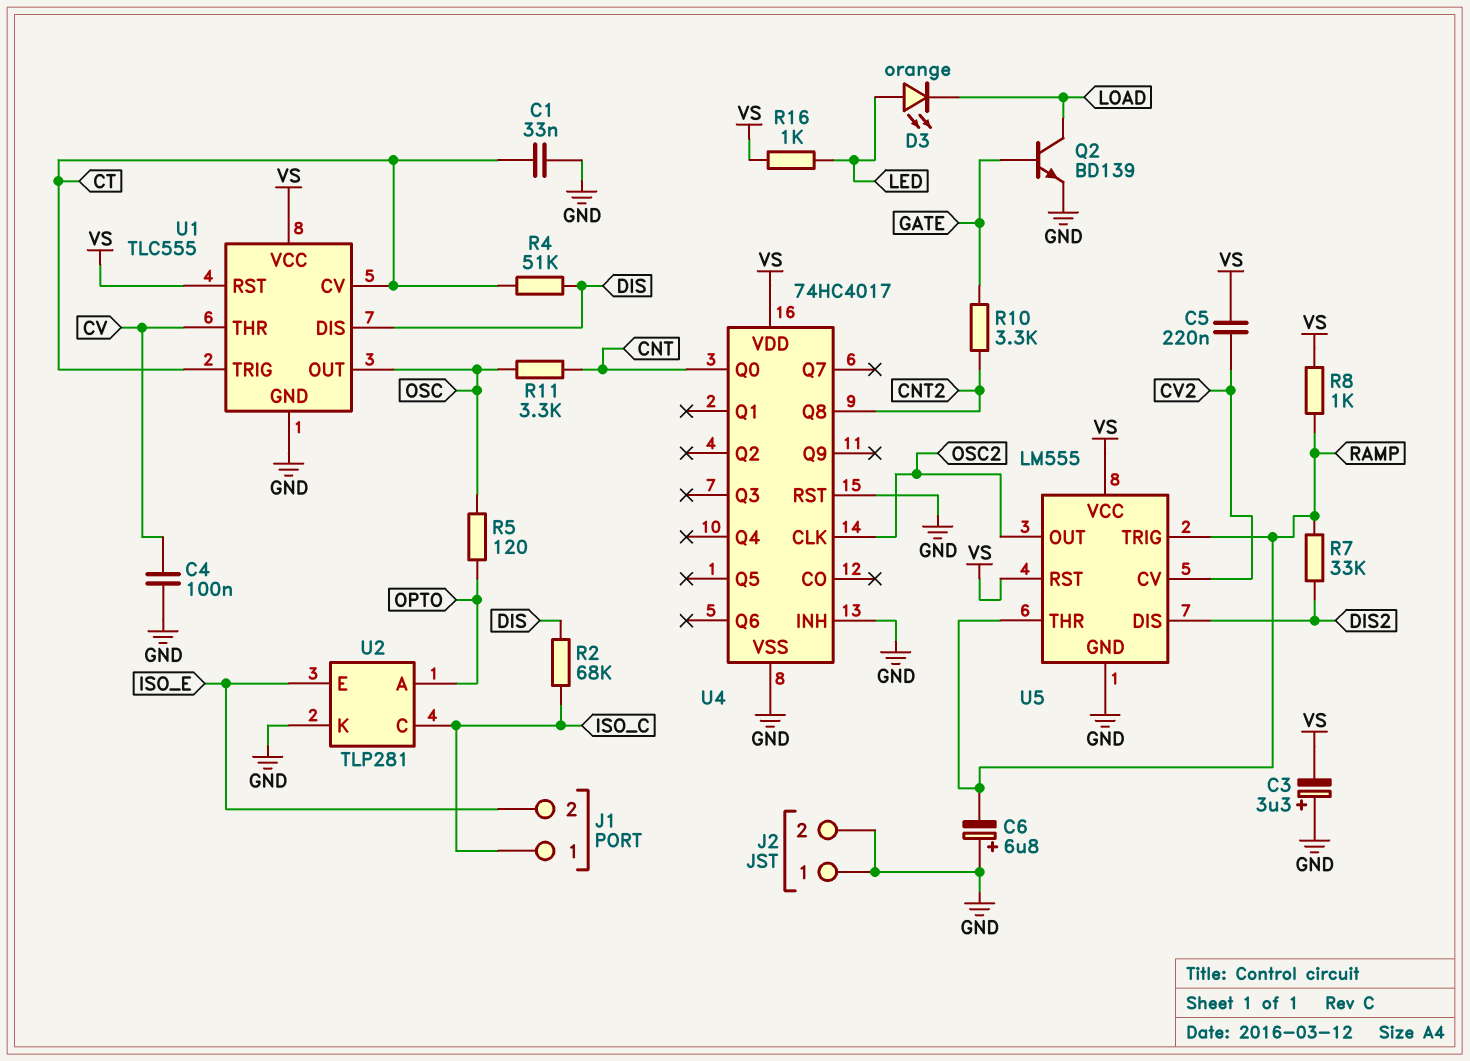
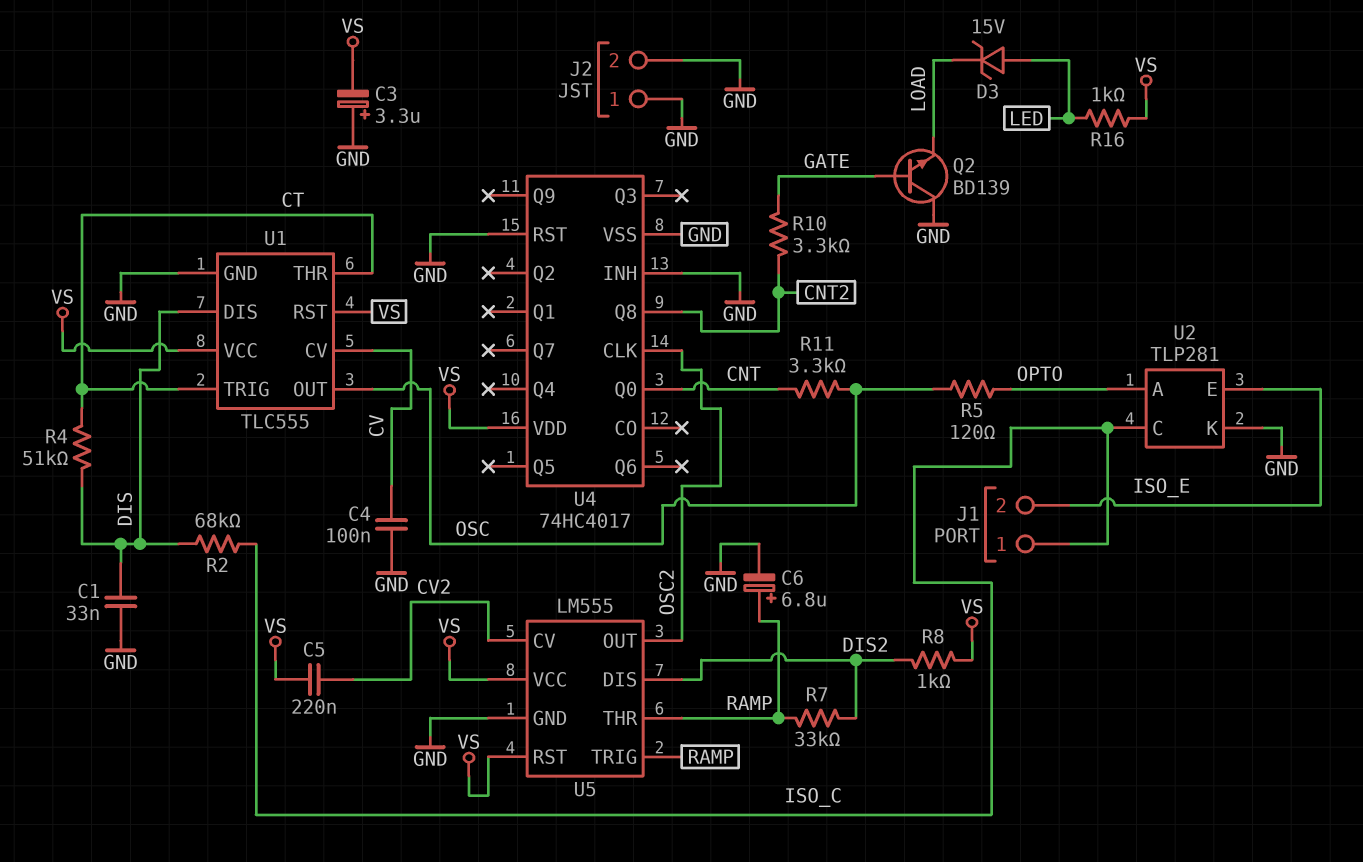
C1: 33nF (CT, GND) -> 33nF (DIS, GND)
C6: 6.8uF (plus GND, minus RAMP) -> 6.8uF (plus RAMP, minus GND)
D3: LED orange (A LED, K LOAD) -> zener 15V (A LED, K LOAD)
Q2: NPN BD139 (B GATE, C LOAD, E GND) -> NPN BD139 (B GATE, C GND, E LOAD)
R8: 1k (RAMP, VS) -> 1k (DIS2, VS)
U1 pin CV: CT -> CV
U1 pin THR: CV -> CT

